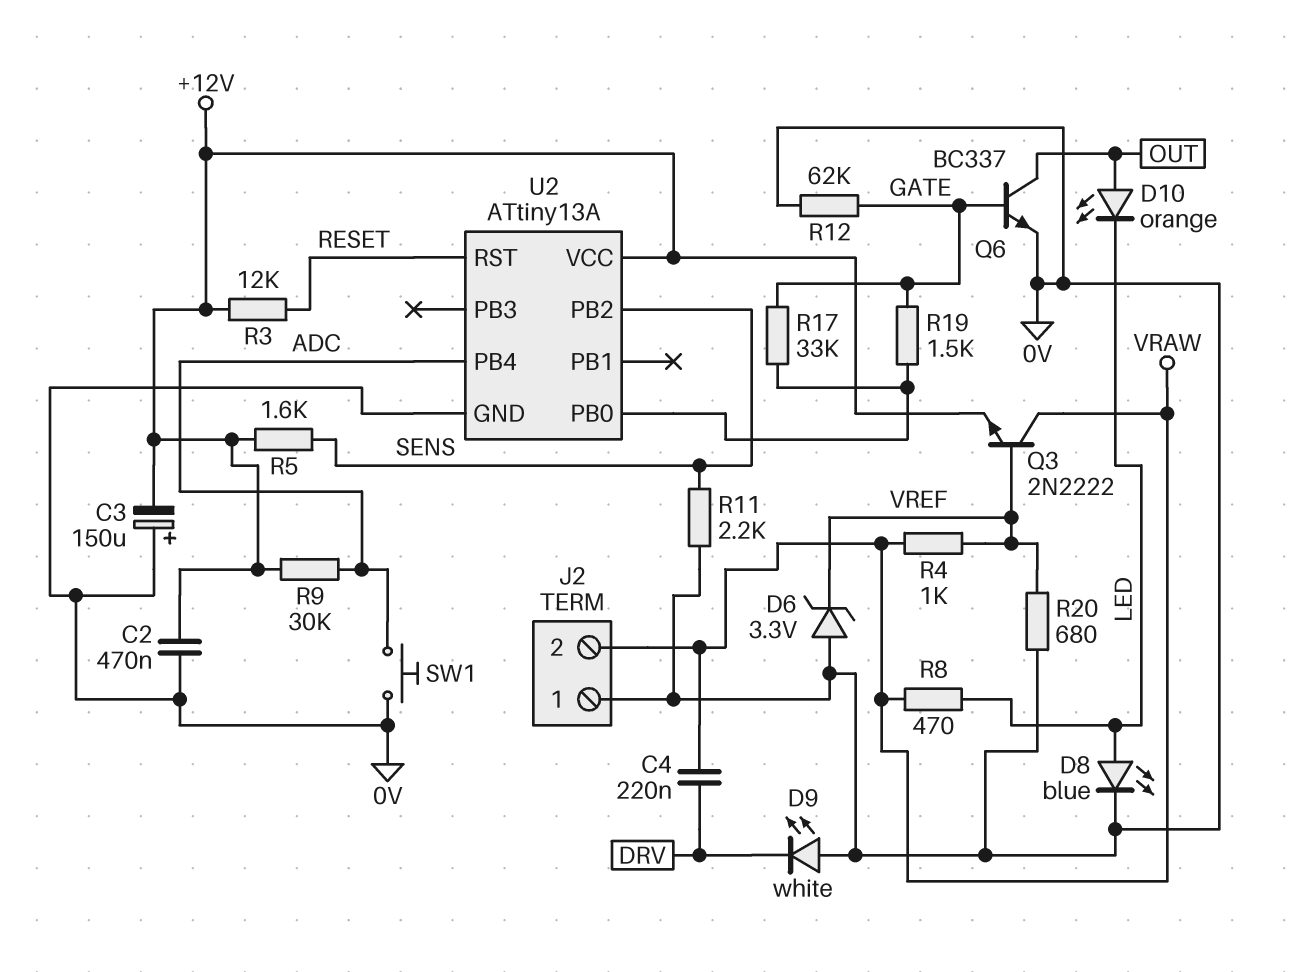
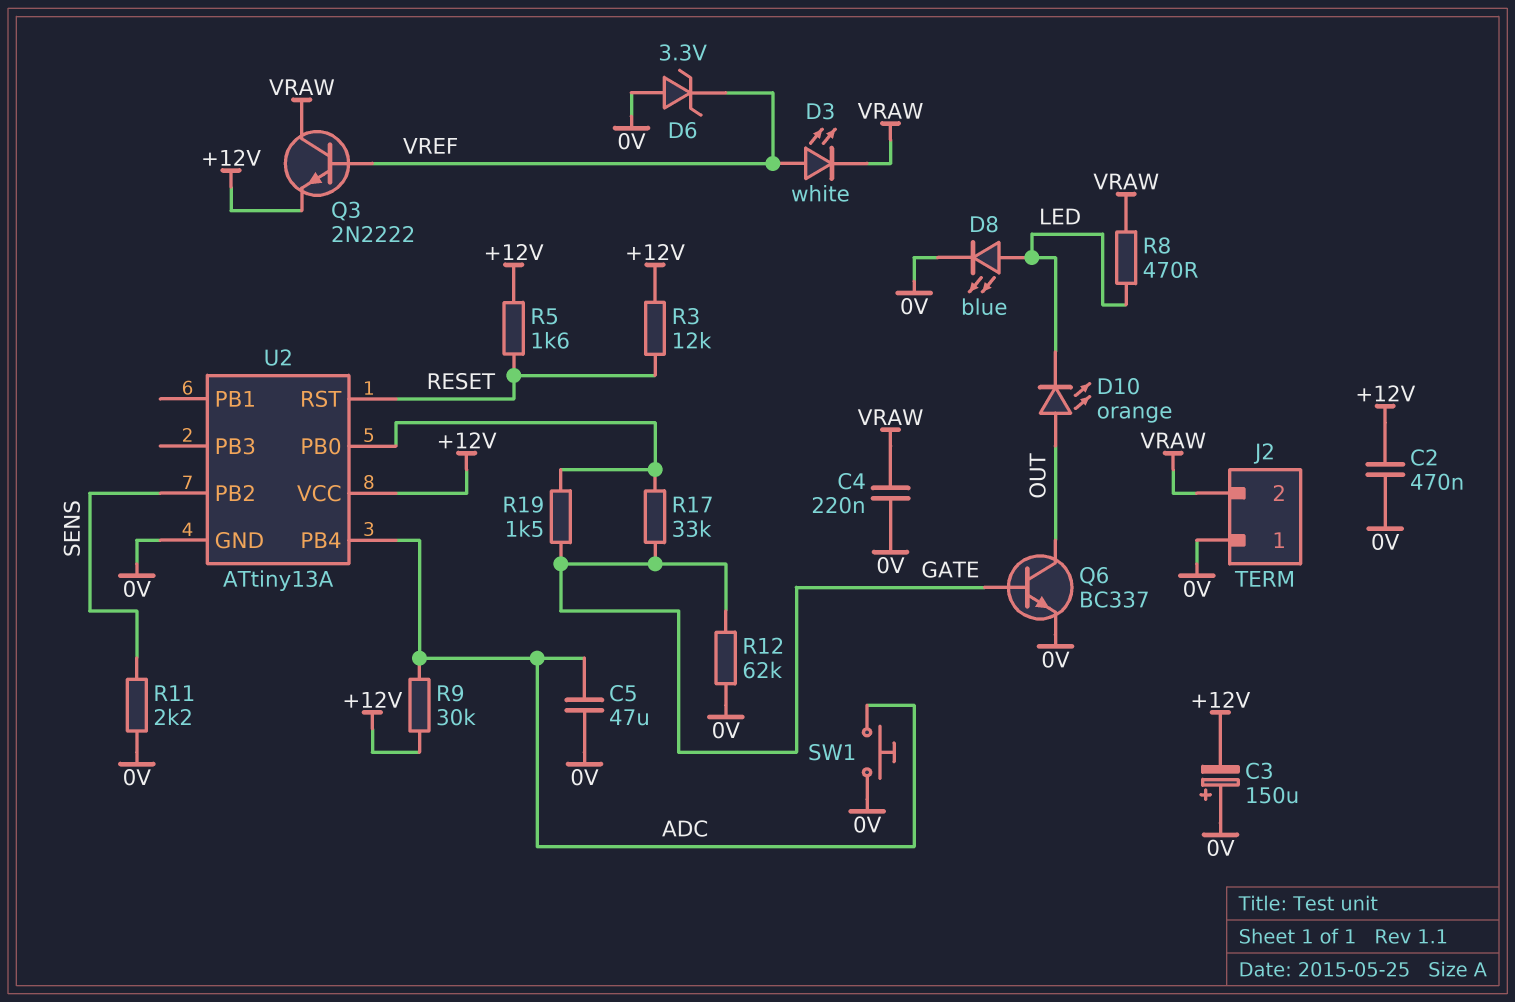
C4: 220nF (DRV, VRAW) -> 220nF (0V, VRAW)
C5: none -> 47uF (0V, ADC)
D3: none -> LED white (A VREF, K VRAW)
D9: LED white (A 0V, K DRV) -> none
R4: 1k (VRAW, VREF) -> none
R5: 1.6k (+12V, SENS) -> 1.6k (+12V, RESET)
R20: 680 (0V, VREF) -> none

